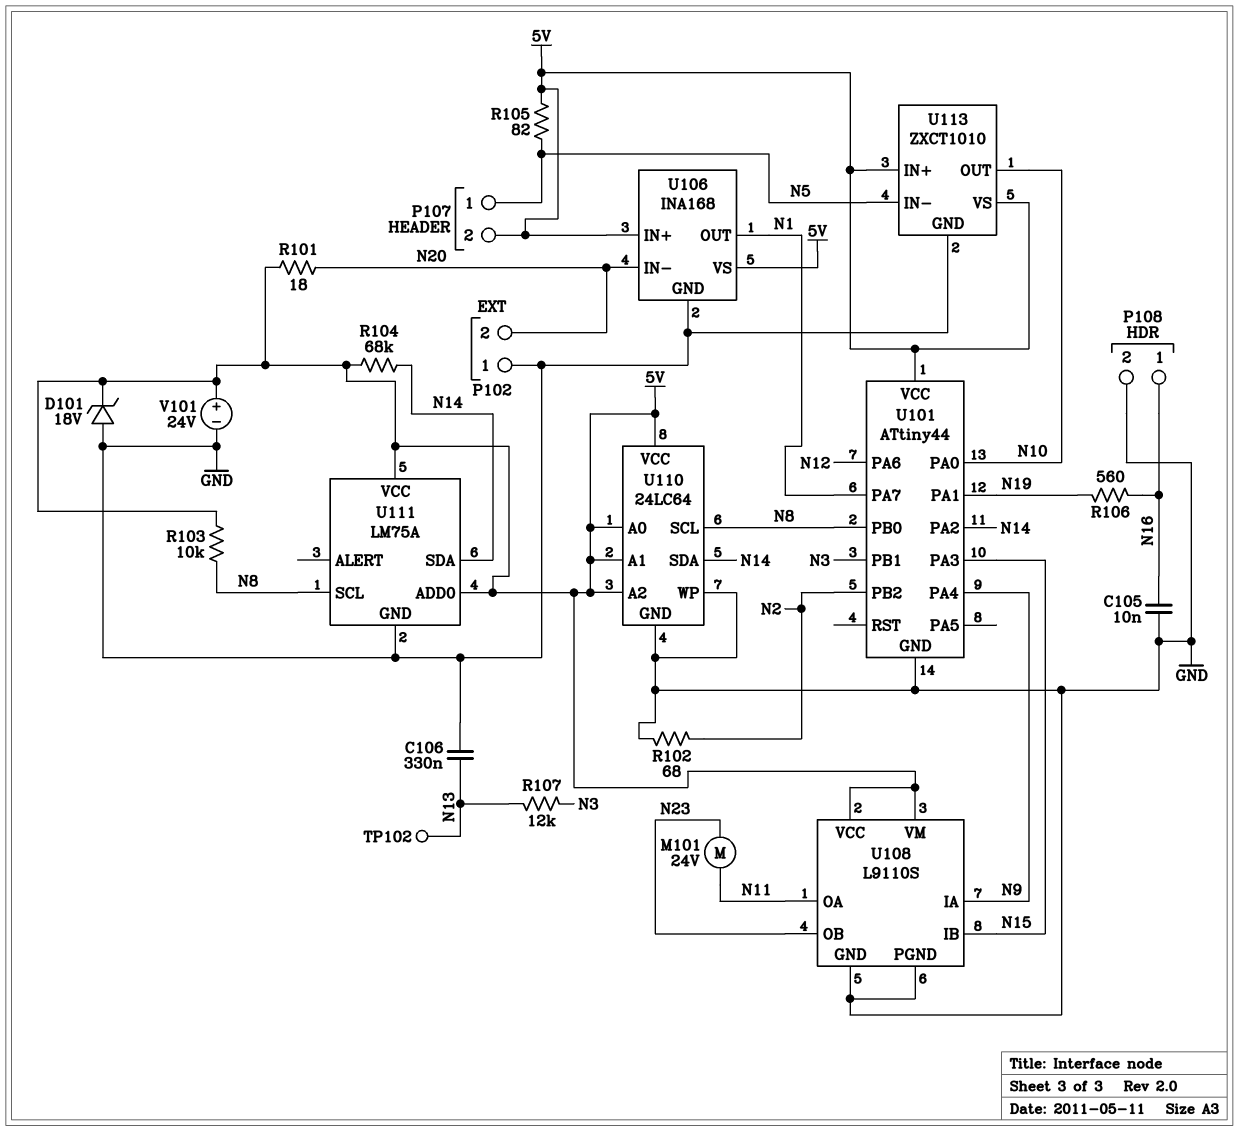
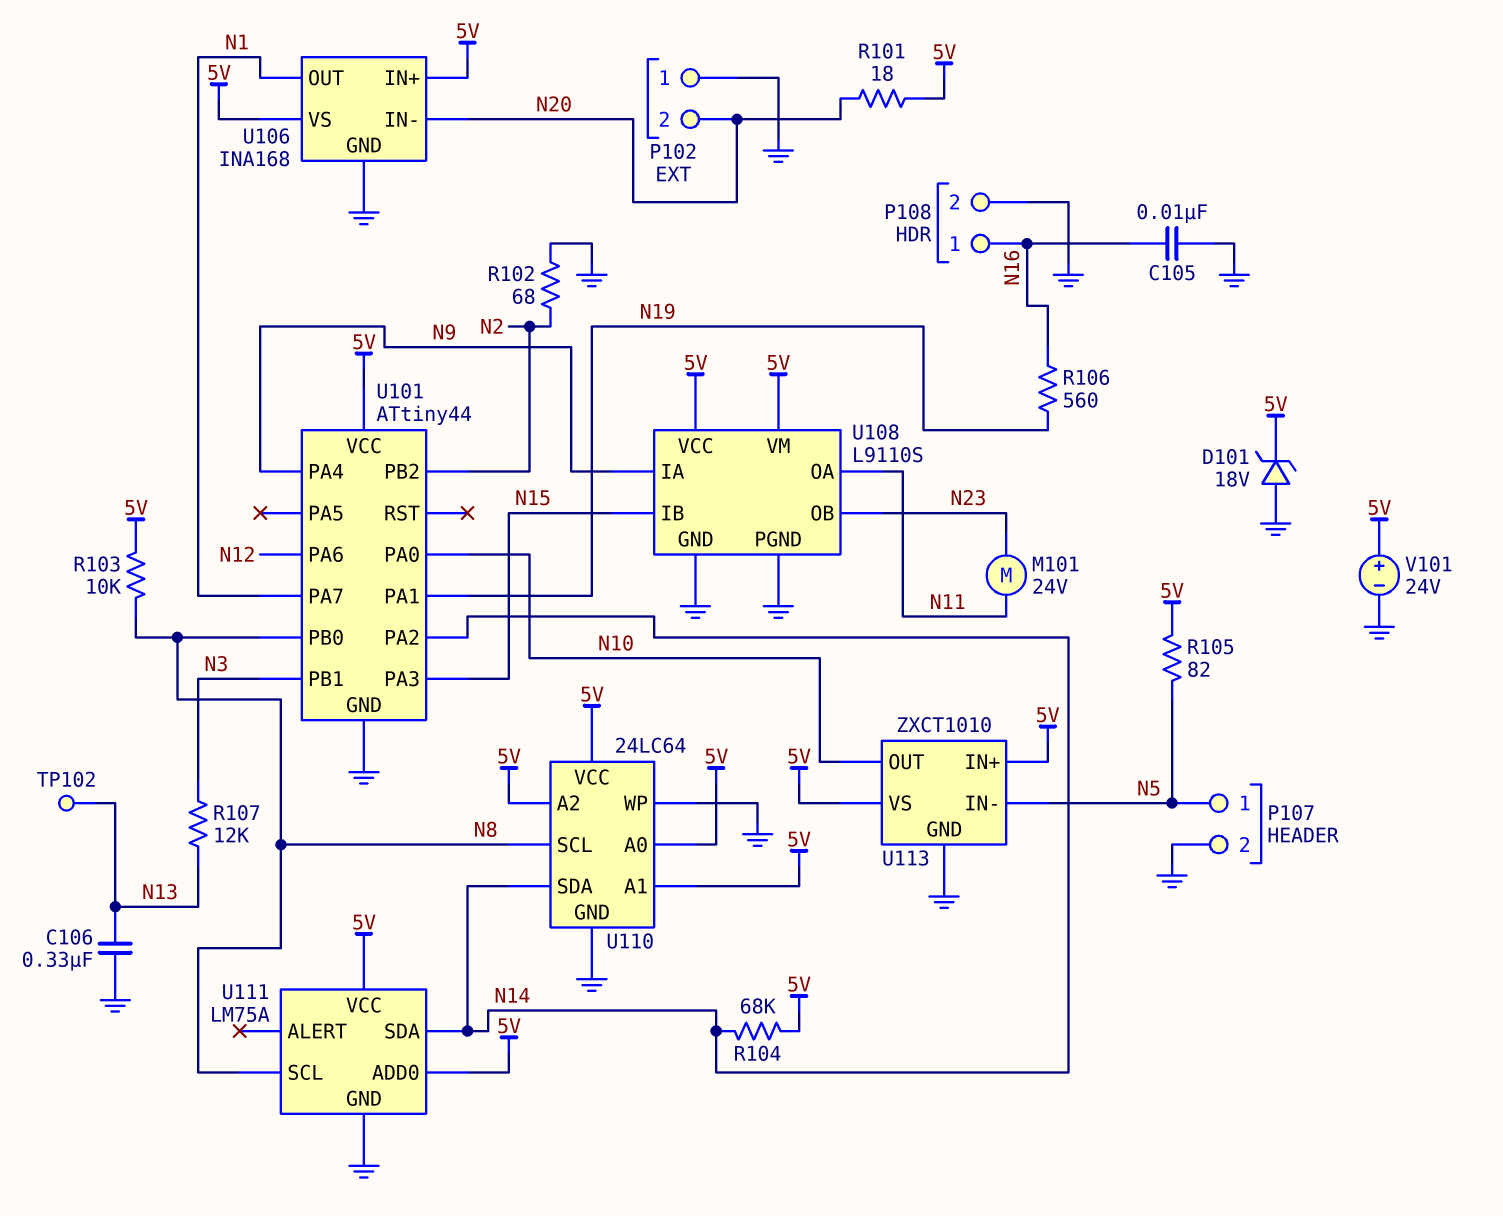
P107 pin 2: 5V -> GND

